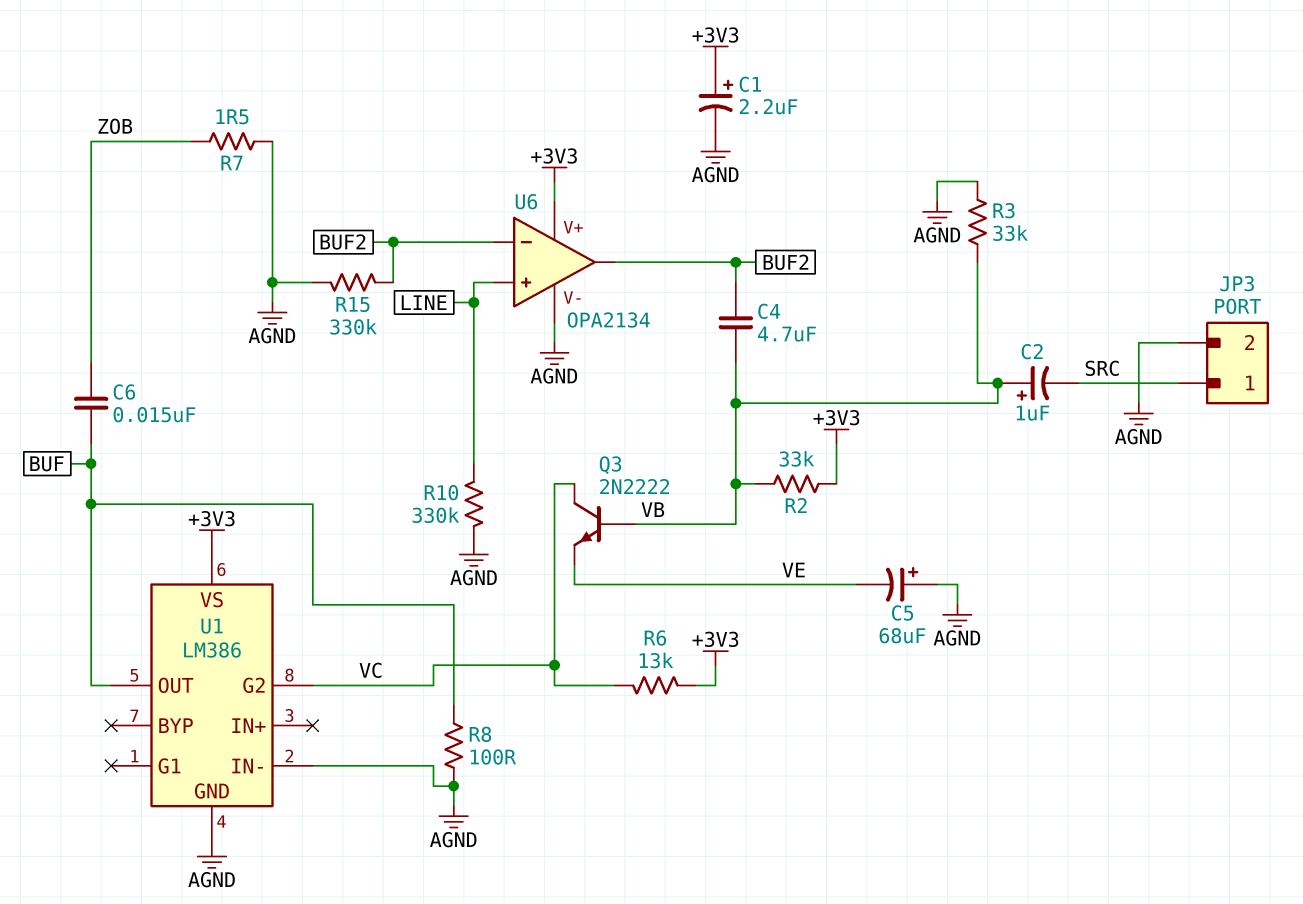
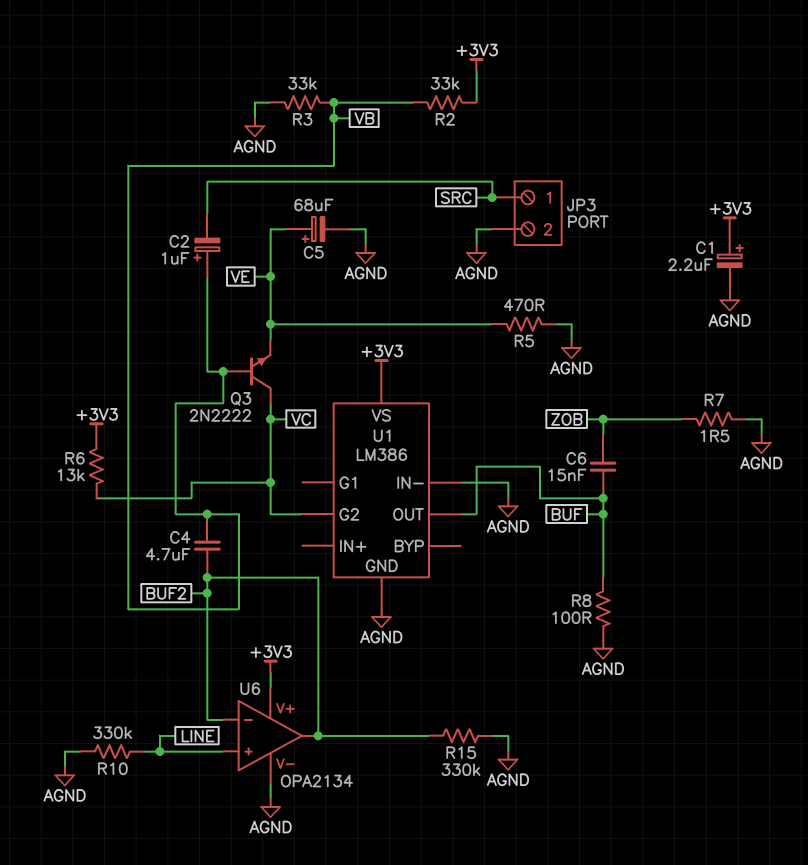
C5: 68uF (plus AGND, minus VE) -> 68uF (plus VE, minus AGND)
R5: none -> 470 (AGND, VE)

